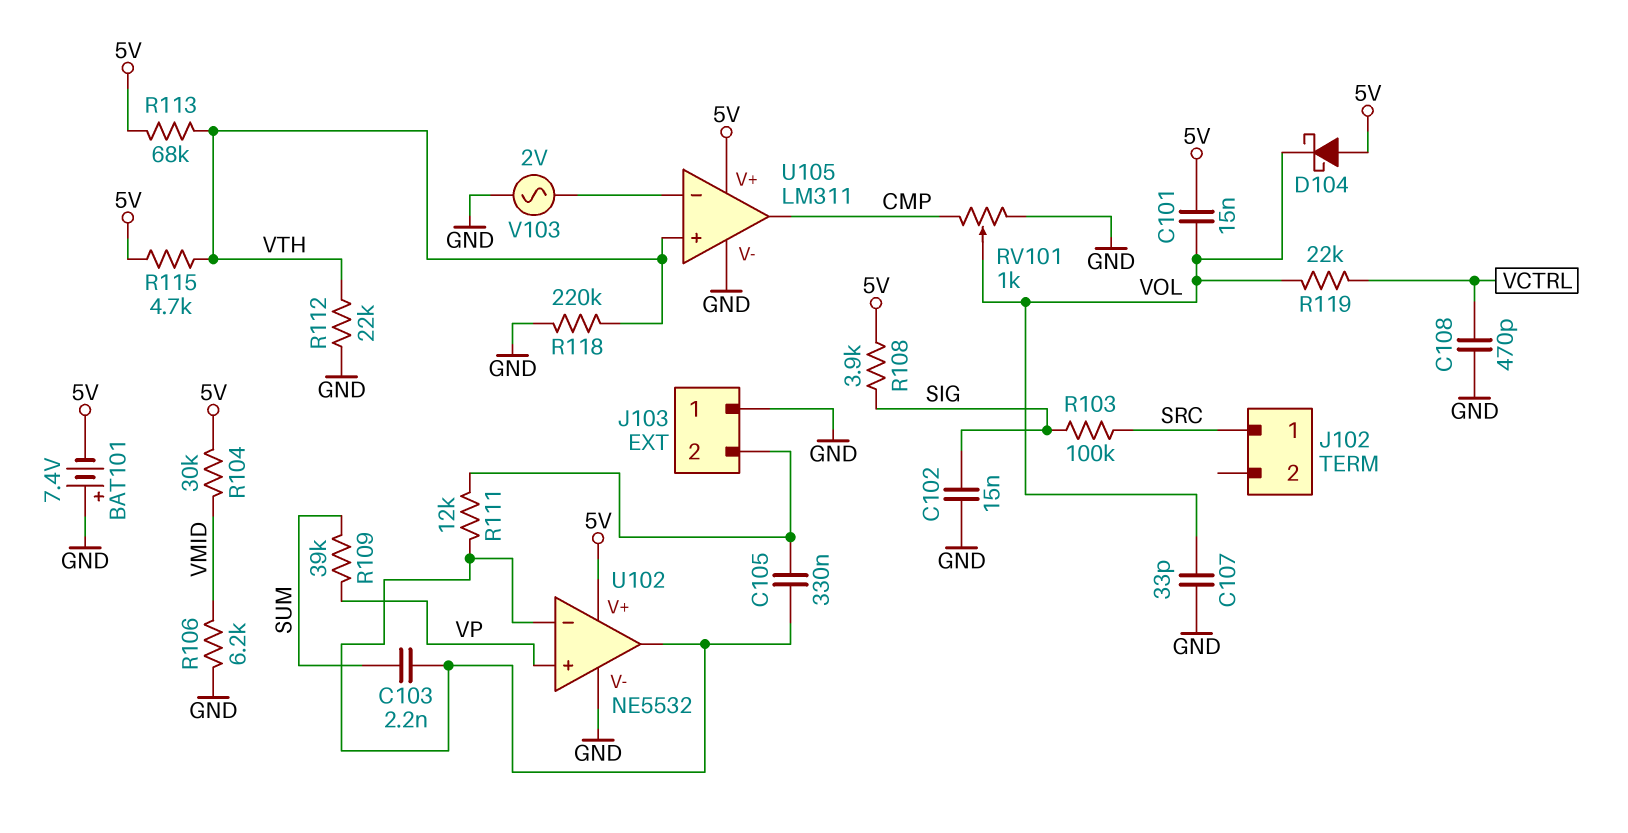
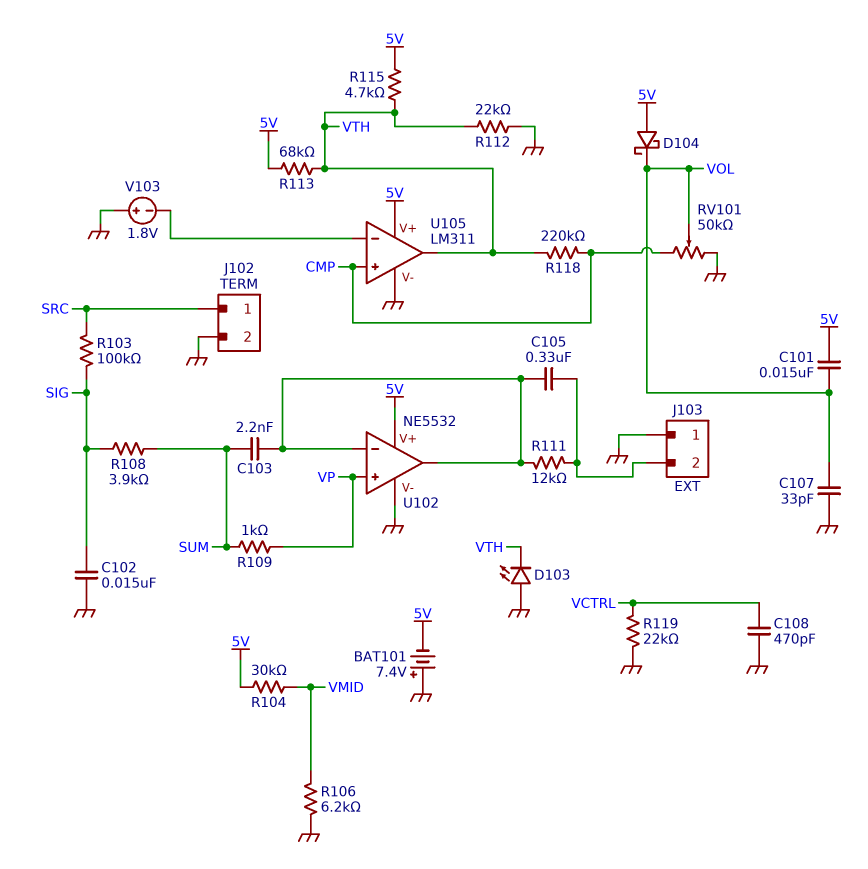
D103: none -> LED (A GND, K VTH)
J102 pin 2: none -> GND
R108: 3.9k (5V, SIG) -> 3.9k (SIG, SUM)
R109: 39k (SUM, VP) -> 1k (SUM, VP)
R118: 220k (GND, VTH) -> 220k (CMP, VTH)
R119: 22k (VCTRL, VOL) -> 22k (GND, VCTRL)
RV101: 1k (CMP, GND, wiper VOL) -> 50k (CMP, GND, wiper VOL)
U105 pin in+: VTH -> CMP
U105 pin out: CMP -> VTH
V103: AC 2V (GND, U105/in-) -> 1.8V (plus GND, minus U105/in-)

